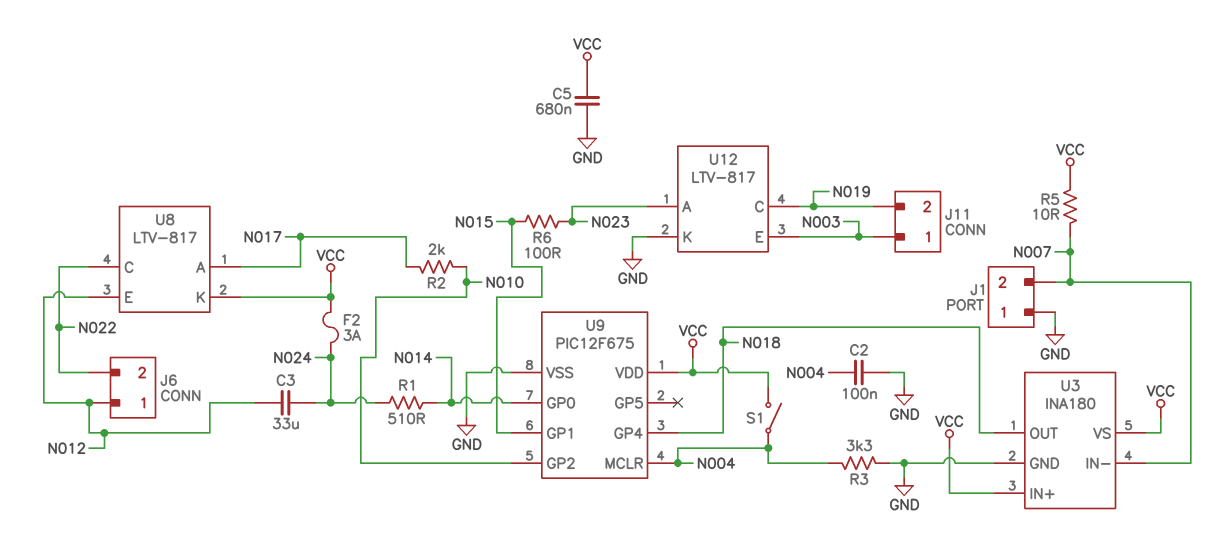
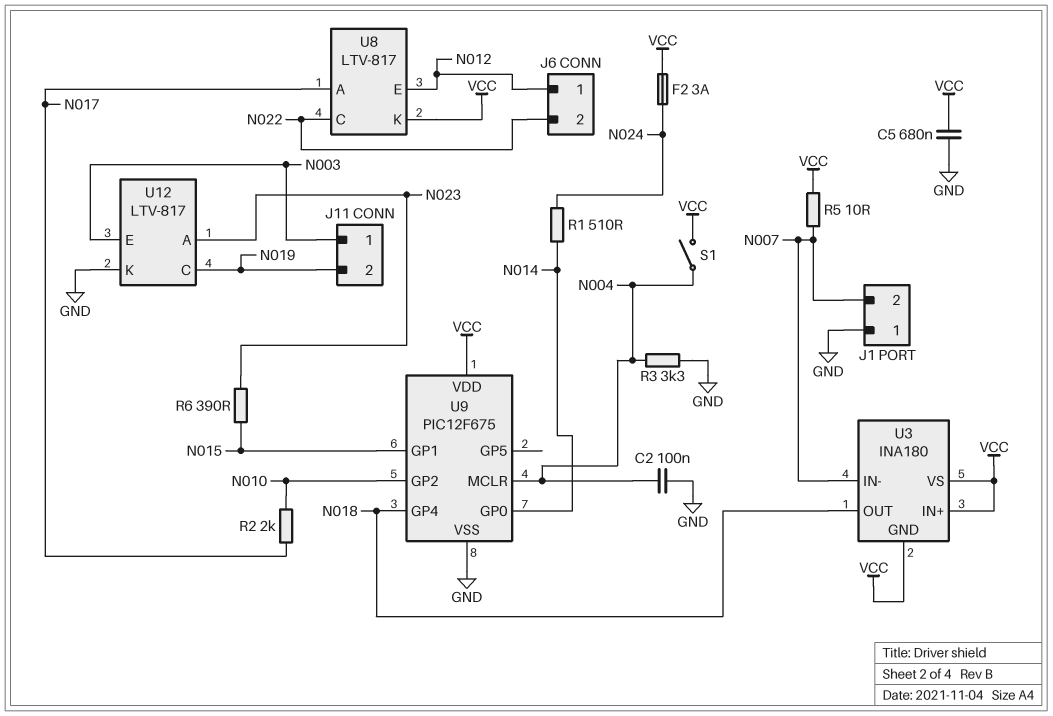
C3: 33uF (N012, N024) -> none
R6: 100 (N015, N023) -> 390 (N015, N023)
U3 pin GND: GND -> VCC

